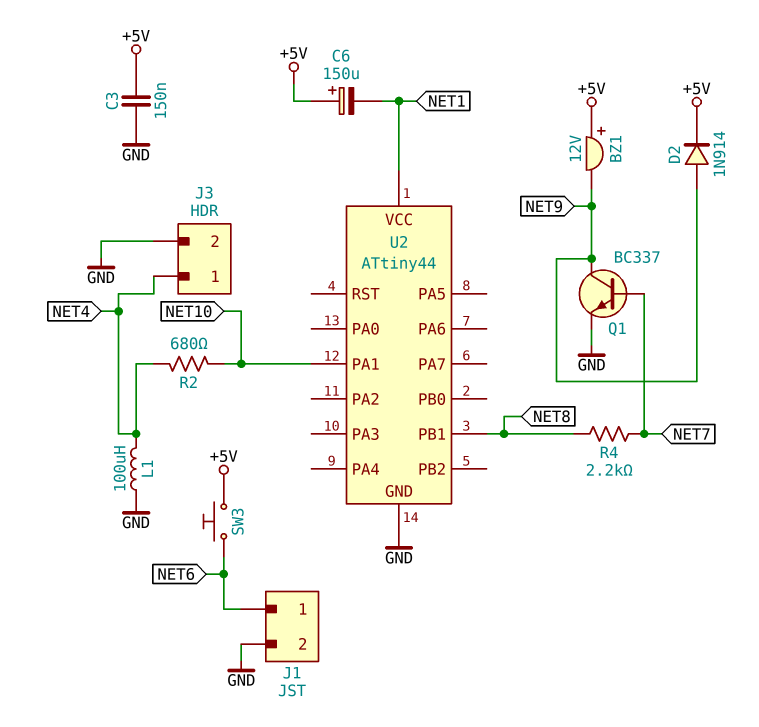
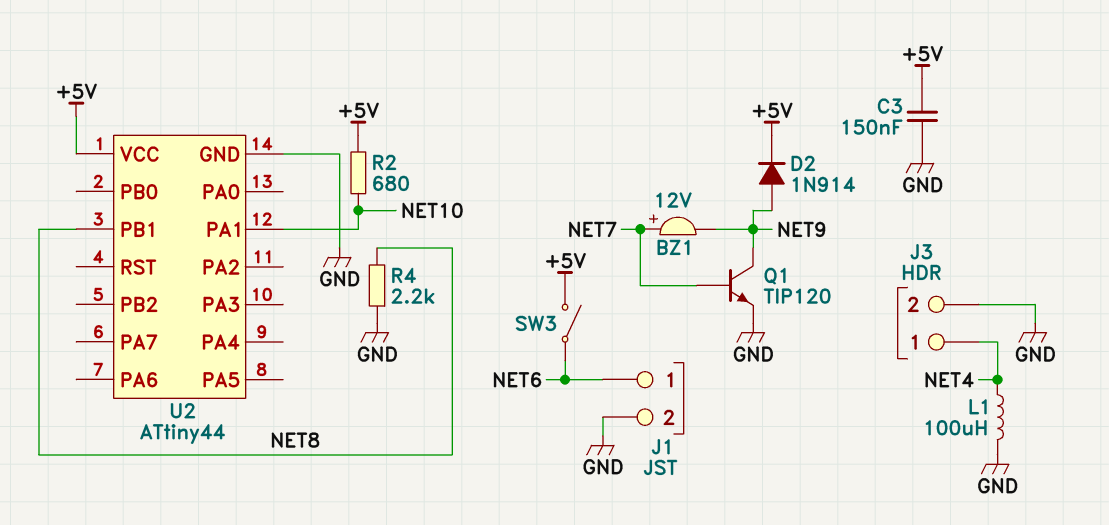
BZ1: buzzer 12V (plus +5V, minus NET9) -> buzzer 12V (plus NET7, minus NET9)
C6: 150uF (plus +5V, minus NET1) -> none
Q1: NPN BC337 (B NET7, C NET9, E GND) -> NPN TIP120 (B NET7, C NET9, E GND)
R2: 680 (NET4, NET10) -> 680 (+5V, NET10)
R4: 2.2k (NET7, NET8) -> 2.2k (GND, NET8)
SW3: button (+5V, NET6) -> switch (+5V, NET6)
U2 pin VCC: NET1 -> +5V

